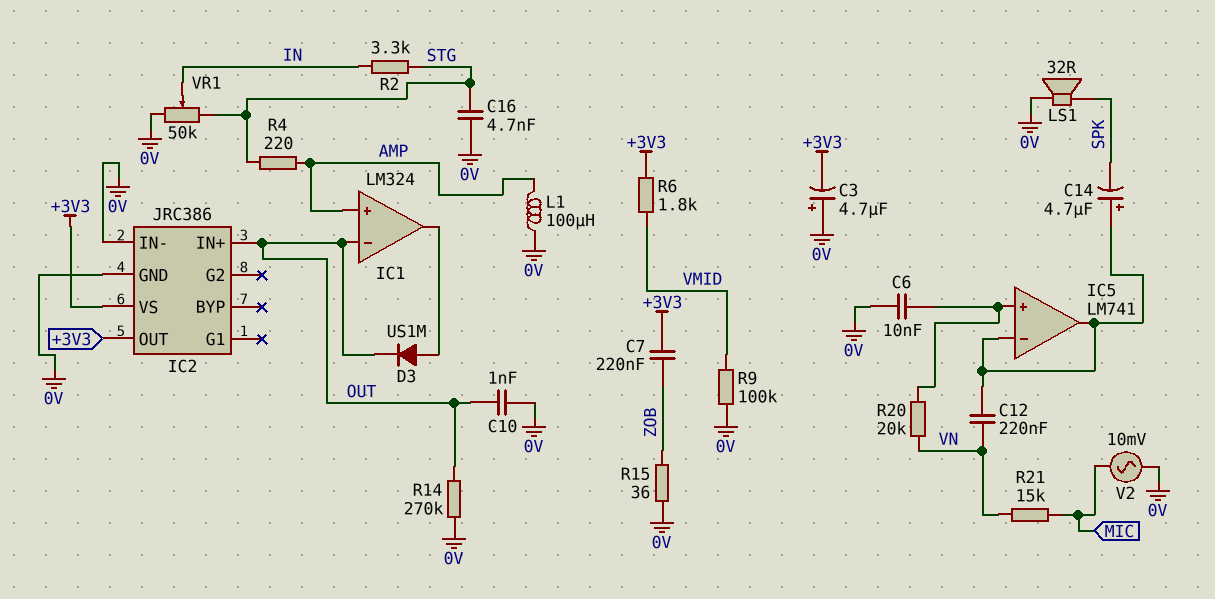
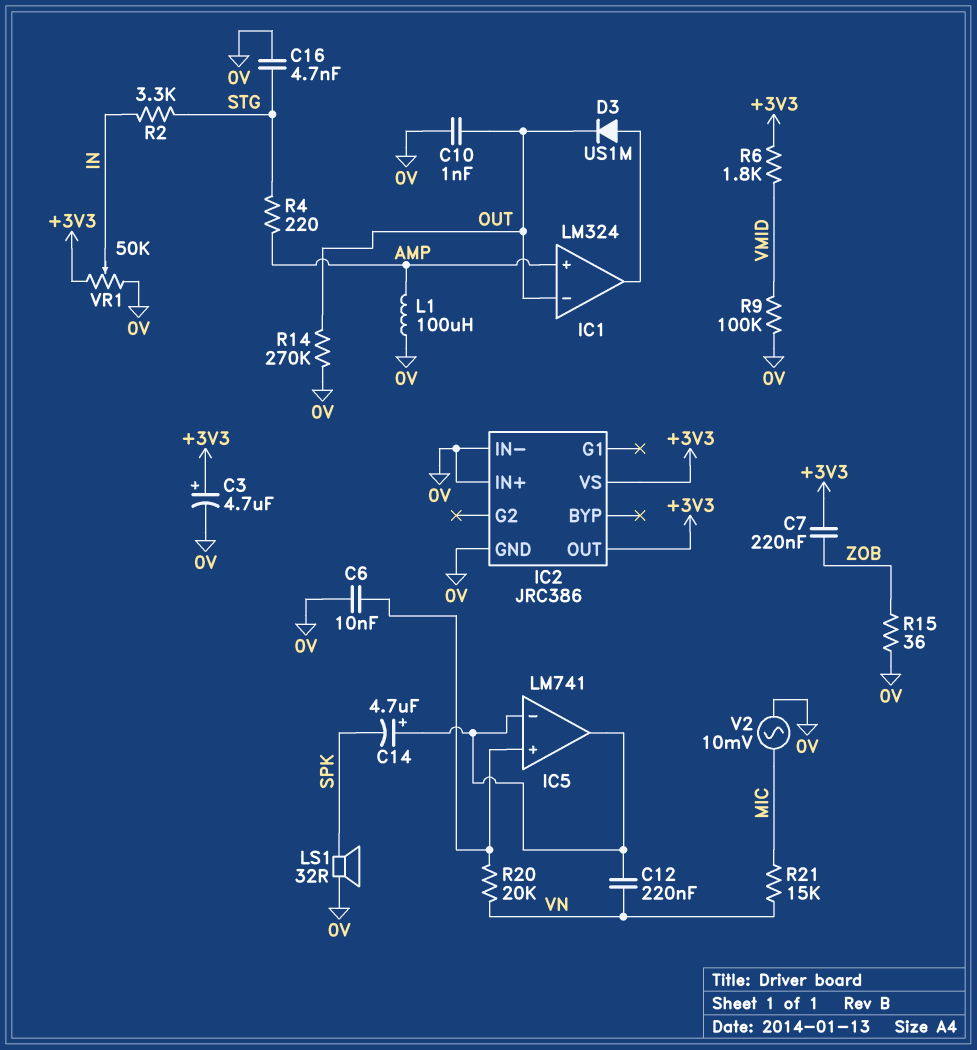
C3: 4.7uF (plus 0V, minus +3V3) -> 4.7uF (plus +3V3, minus 0V)
IC2 pin IN+: OUT -> 0V
VR1: 50k (0V, STG, wiper IN) -> 50k (+3V3, 0V, wiper IN)

